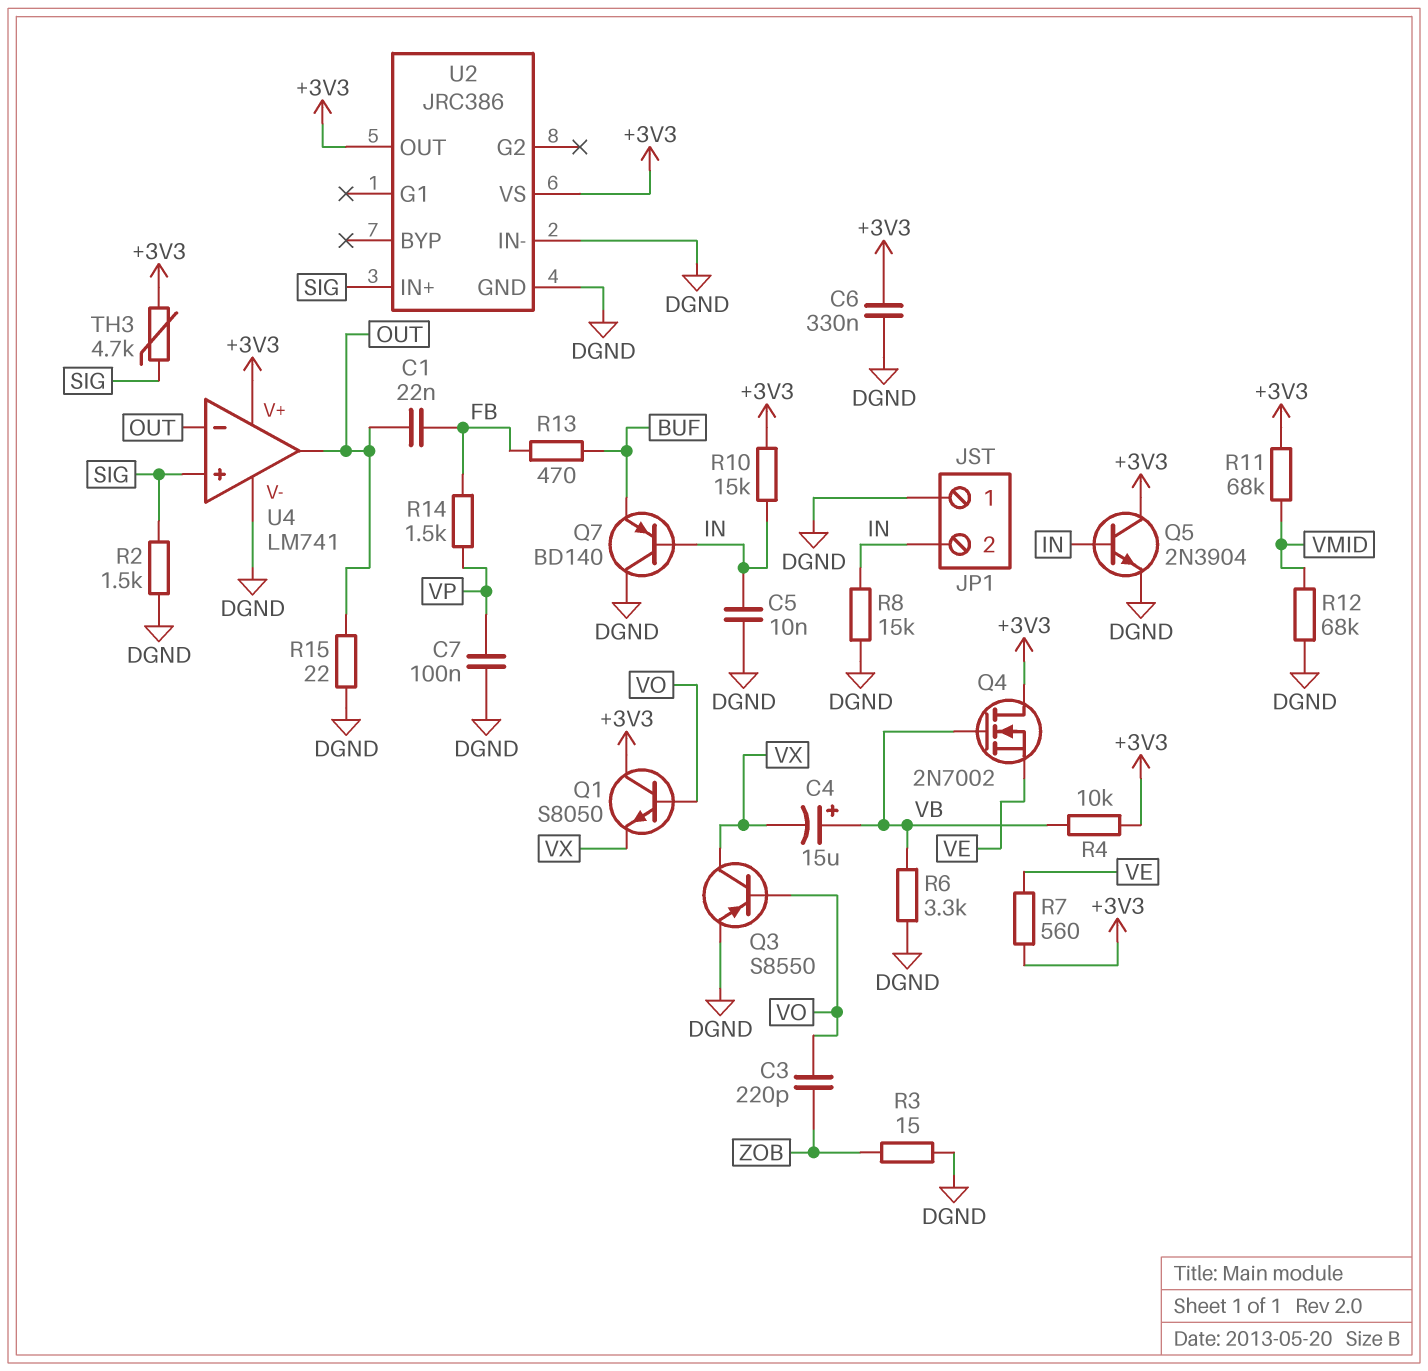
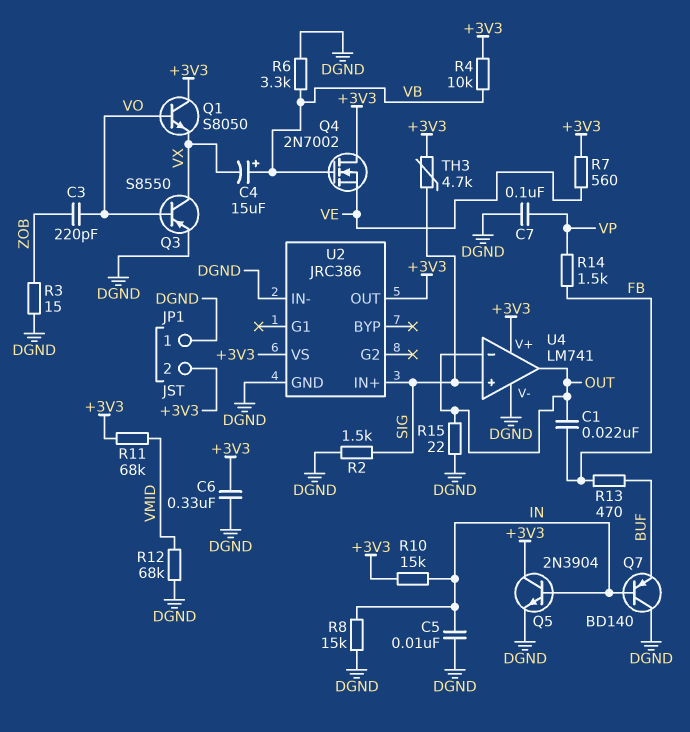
JP1 pin 2: IN -> +3V3

